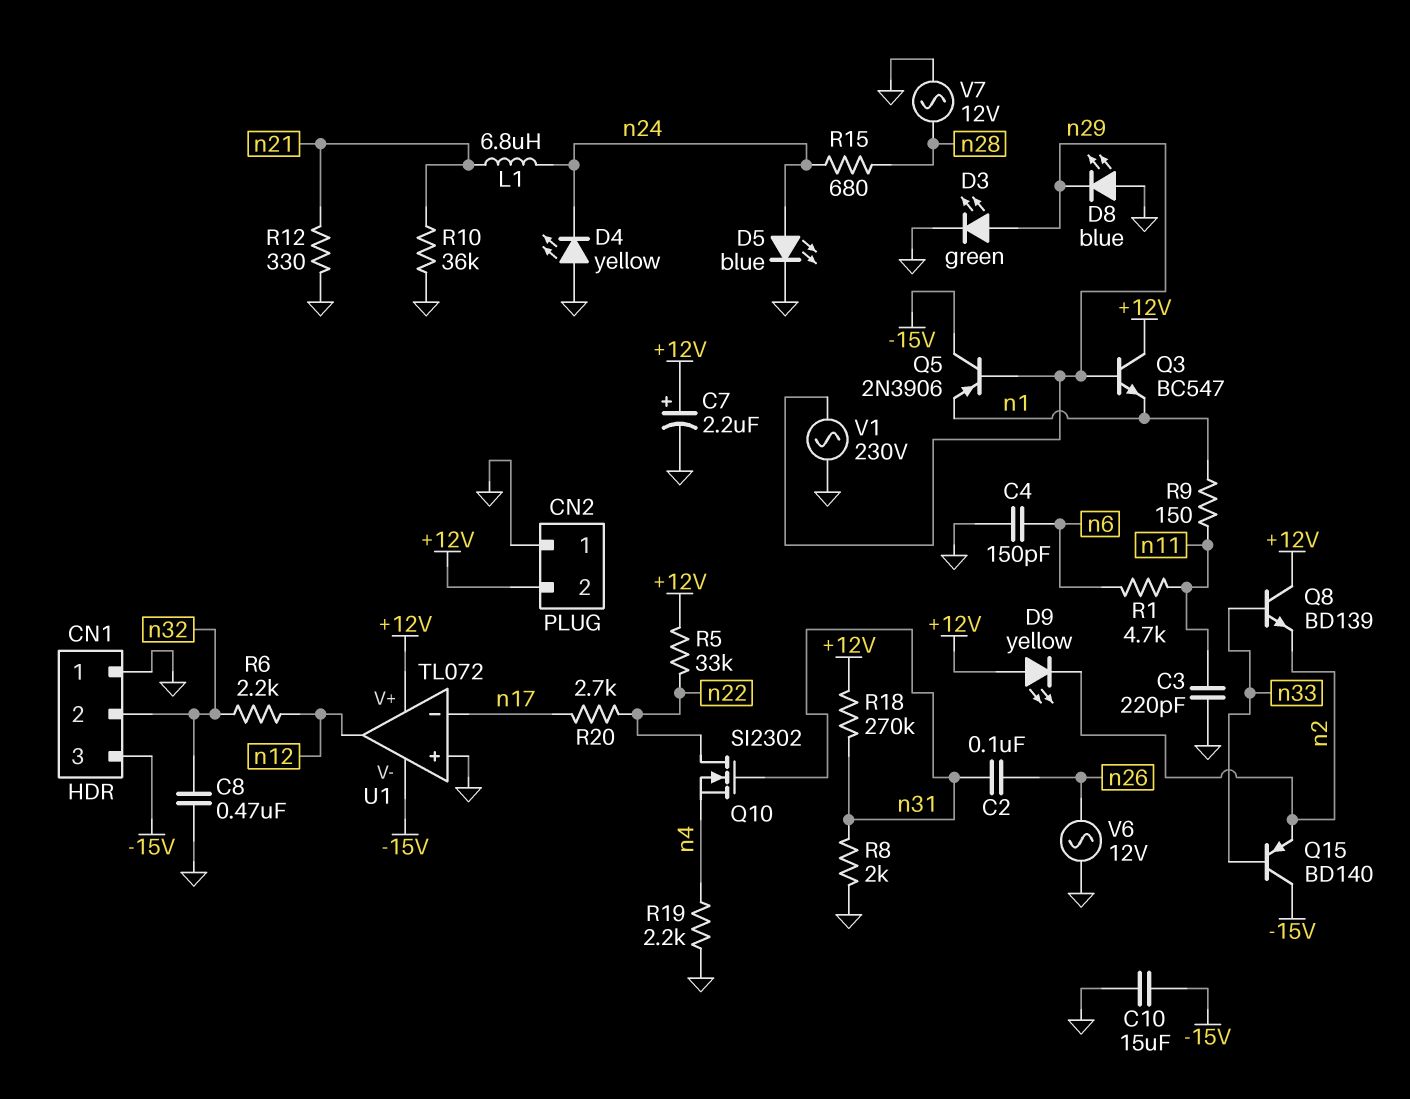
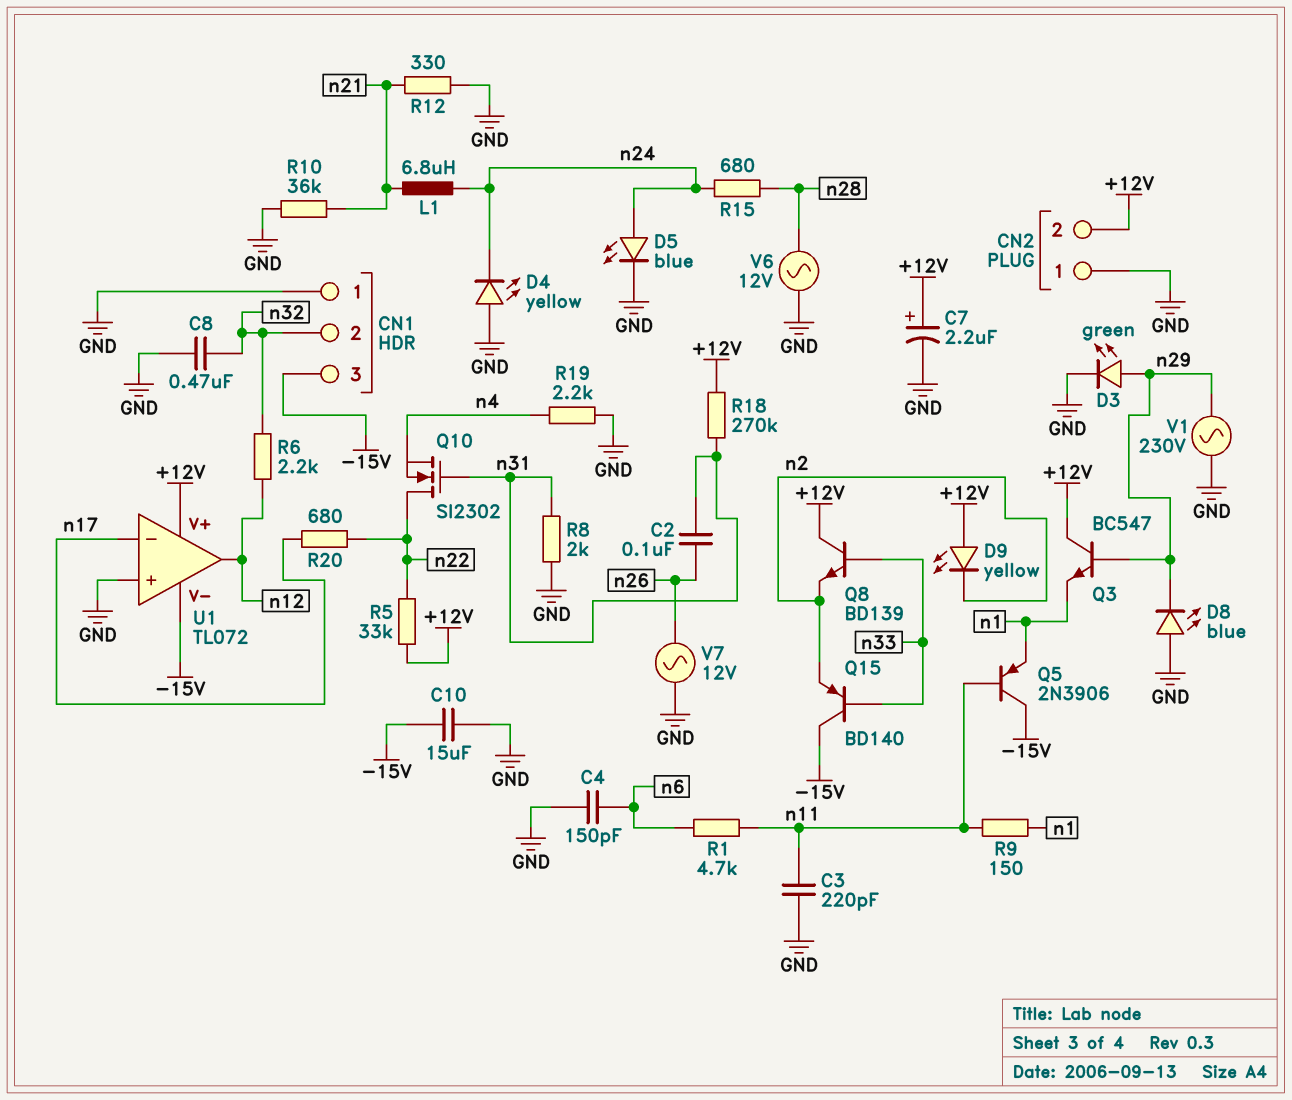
Q5: PNP 2N3906 (B n29, C -15V, E n1) -> PNP 2N3906 (B n11, C -15V, E n1)
R20: 2.7k (n17, n22) -> 680 (n17, n22)
V6: AC 12V (GND, n26) -> AC 12V (GND, n28)
V7: AC 12V (GND, n28) -> AC 12V (GND, n26)

